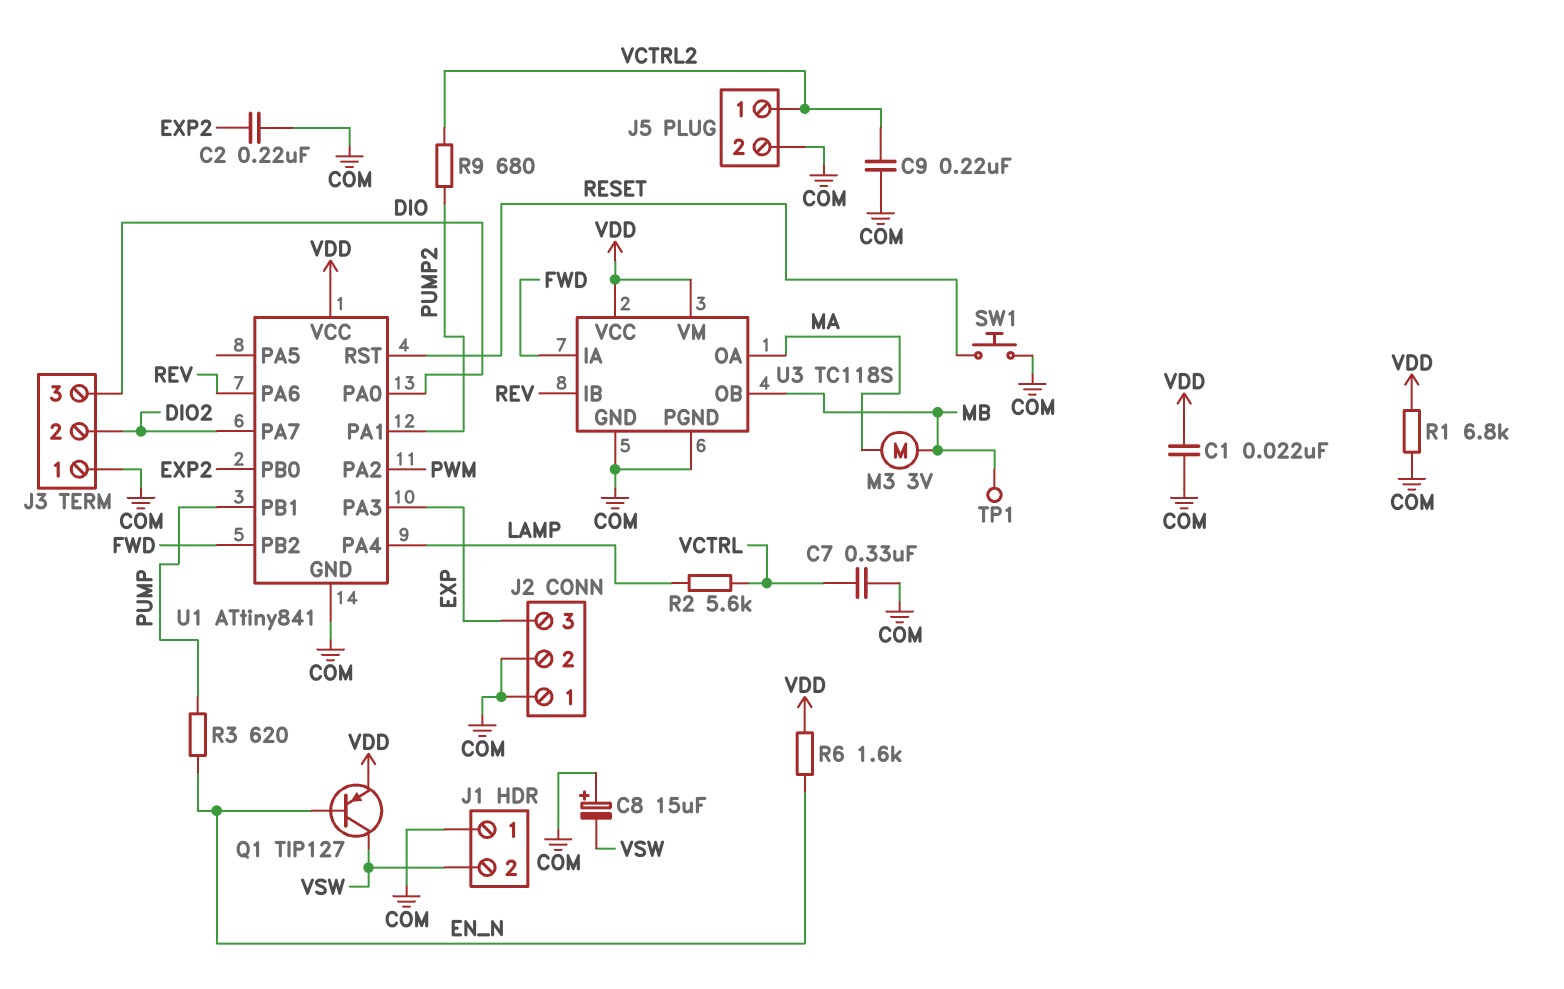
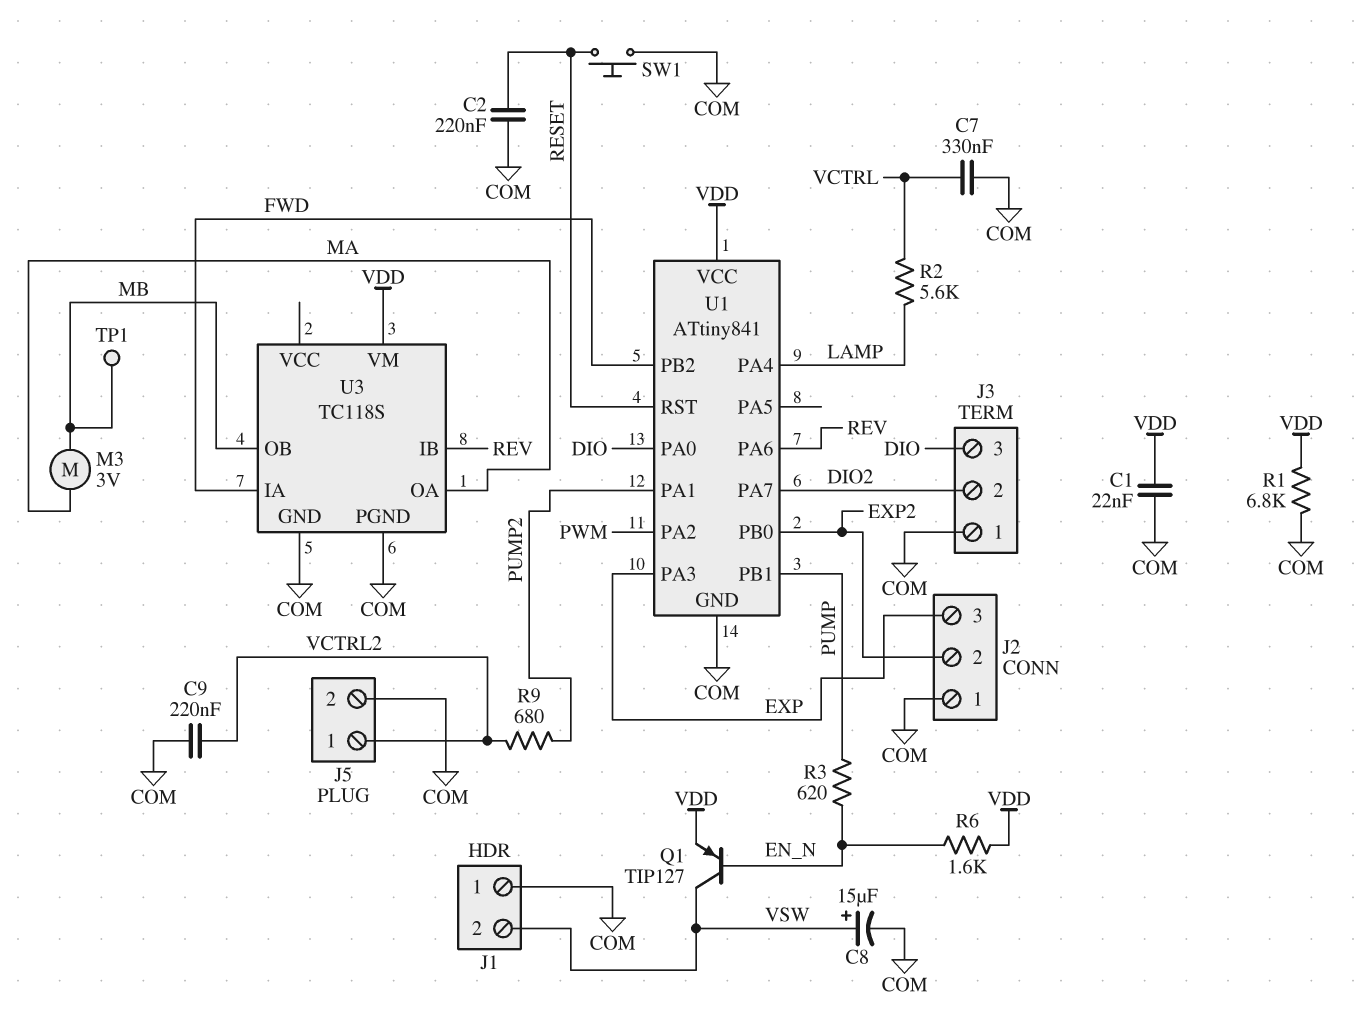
C2: 220nF (COM, EXP2) -> 220nF (COM, RESET)
C8: 15uF (plus COM, minus VSW) -> 15uF (plus VSW, minus COM)
J2 pin 2: COM -> EXP2
U3 pin VCC: VDD -> none

